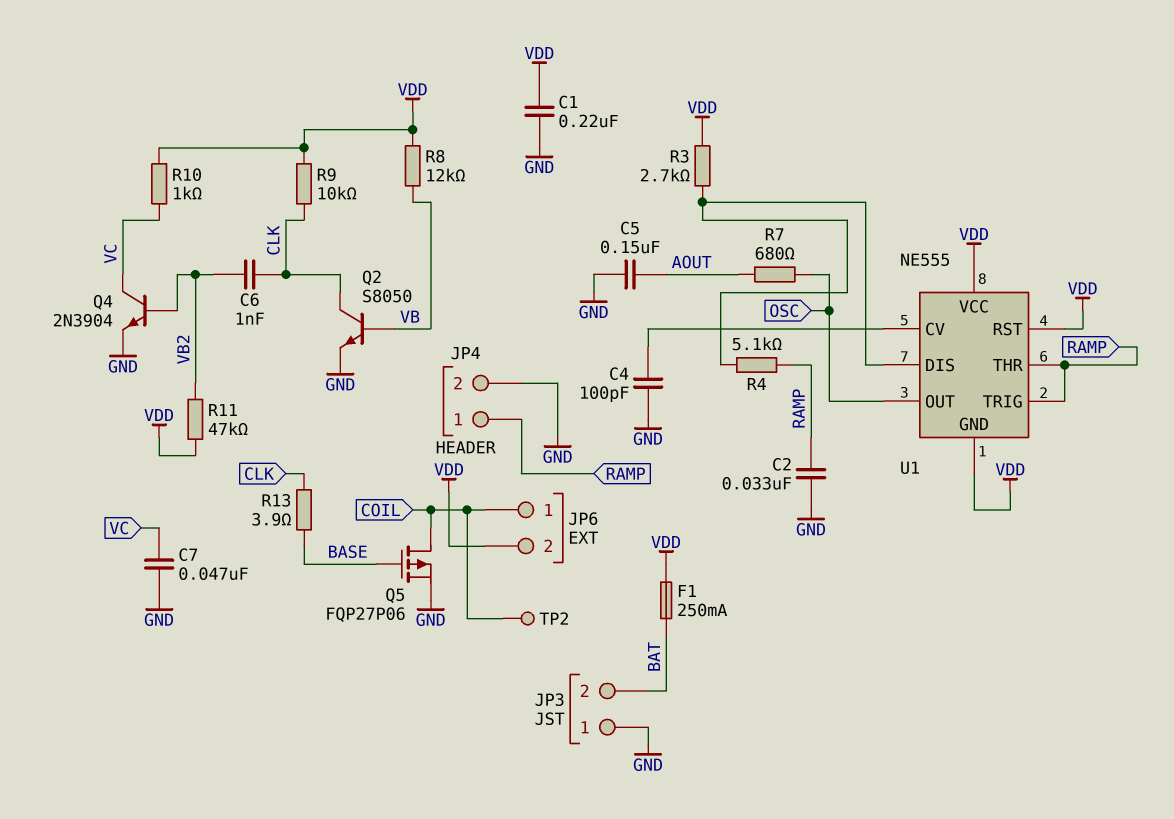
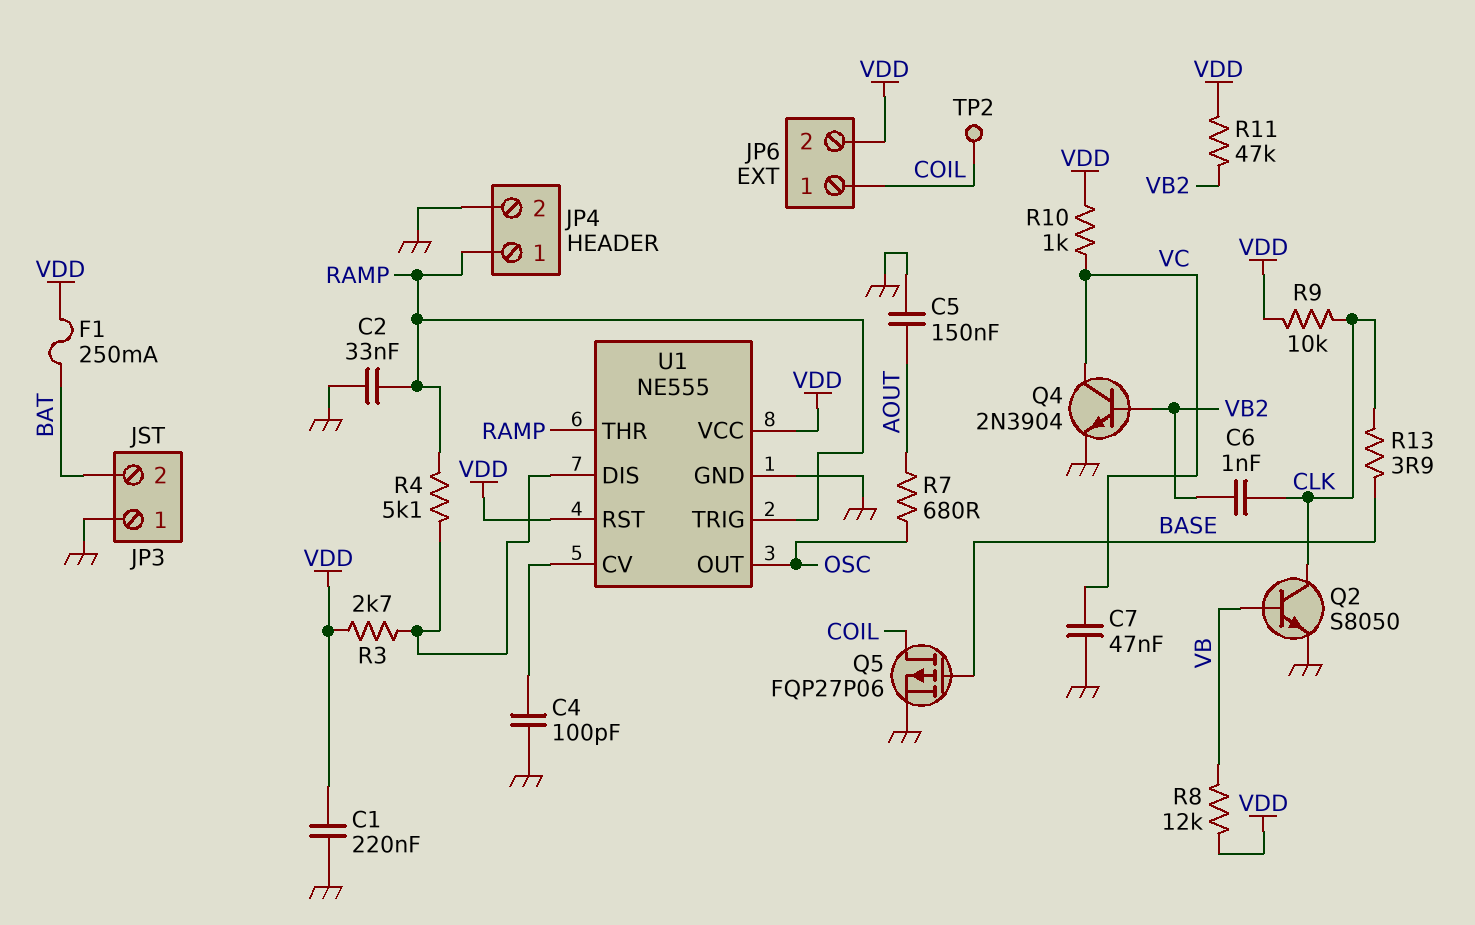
U1 pin GND: VDD -> GND

